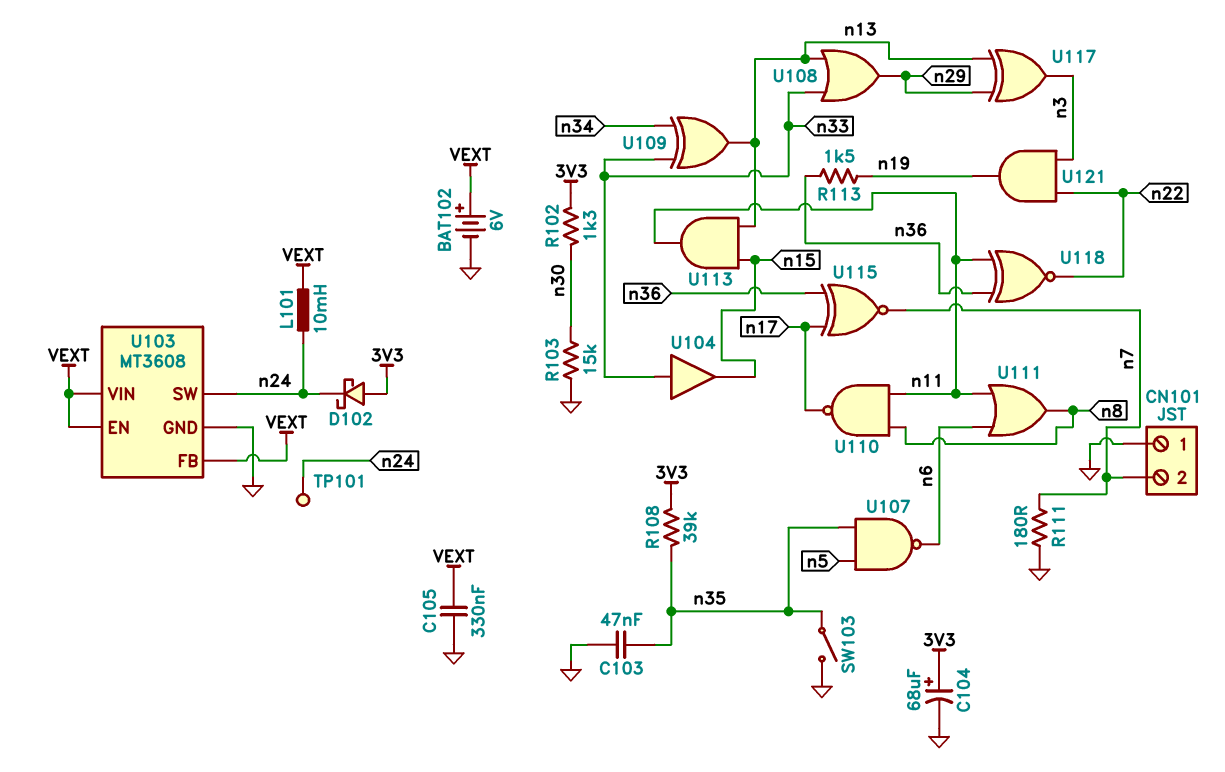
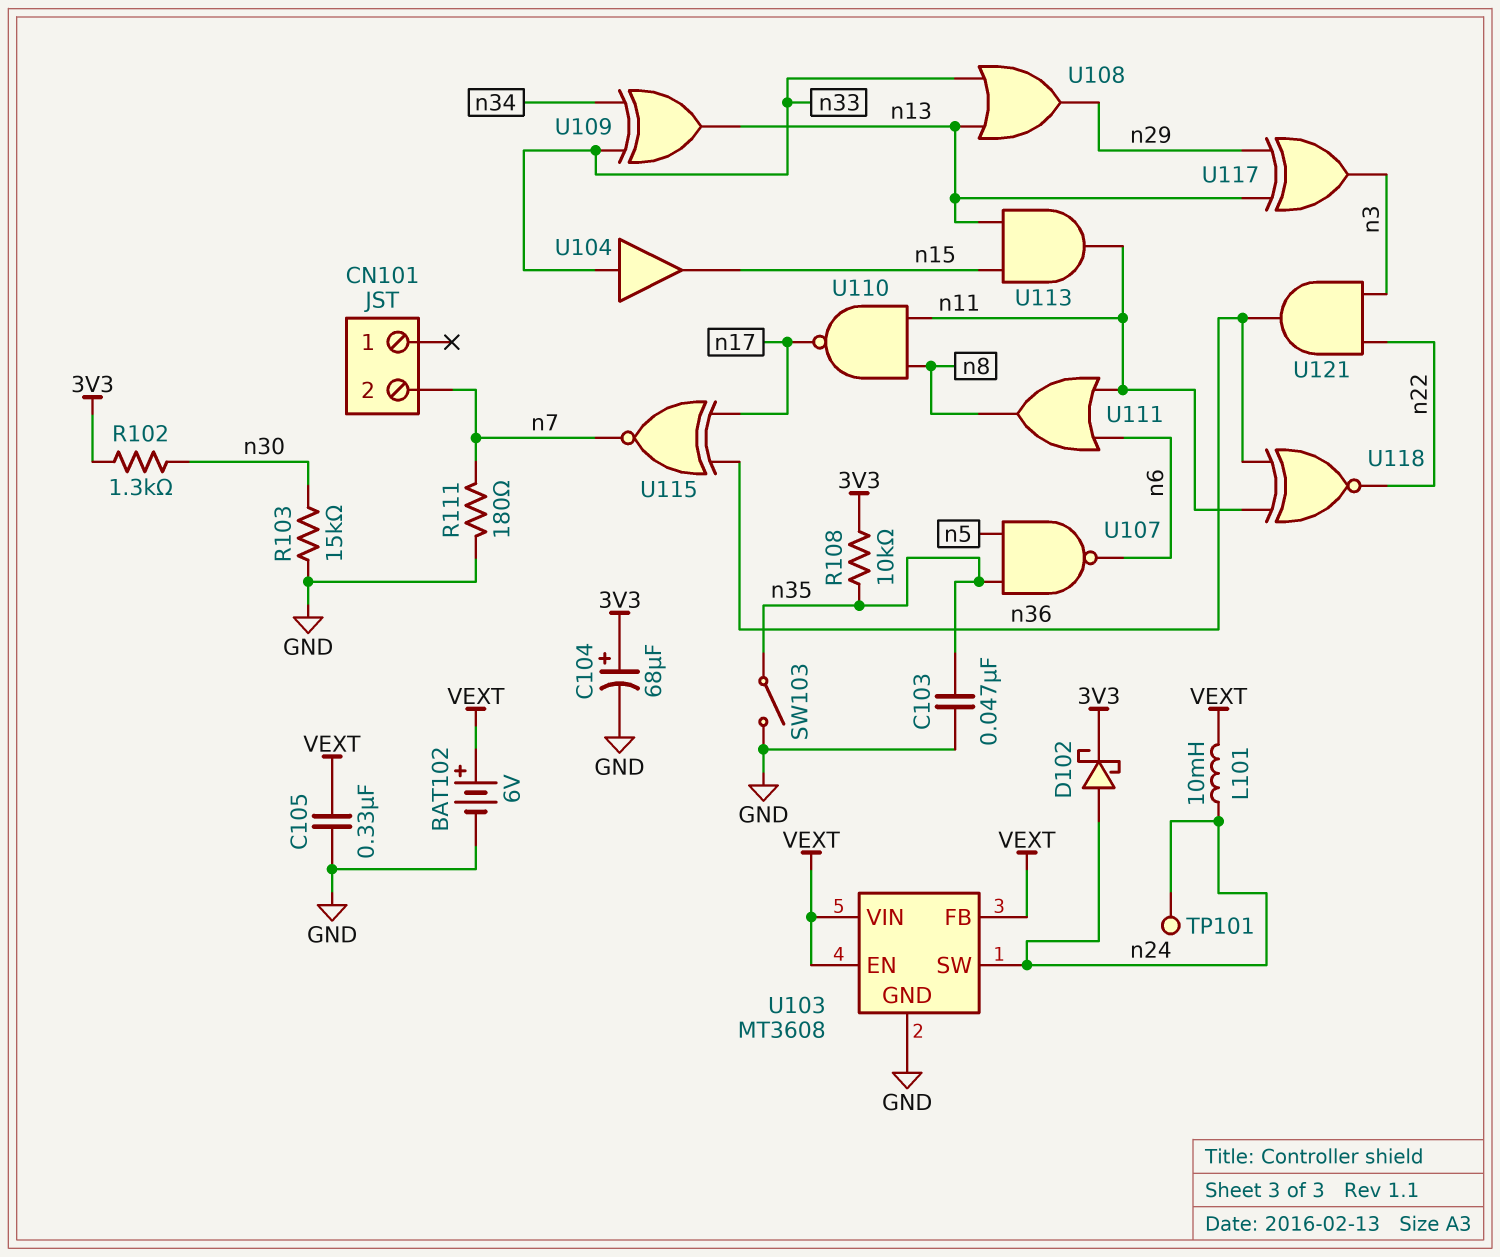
CN101 pin 1: GND -> none
D102: schottky (A 3V3, K n24) -> schottky (A n24, K 3V3)
R108: 39k (3V3, n35) -> 10k (3V3, n35)
R113: 1.5k (n19, n36) -> none
U121: AND (in n3, in n22, out n19) -> AND (in n3, in n22, out n36)

